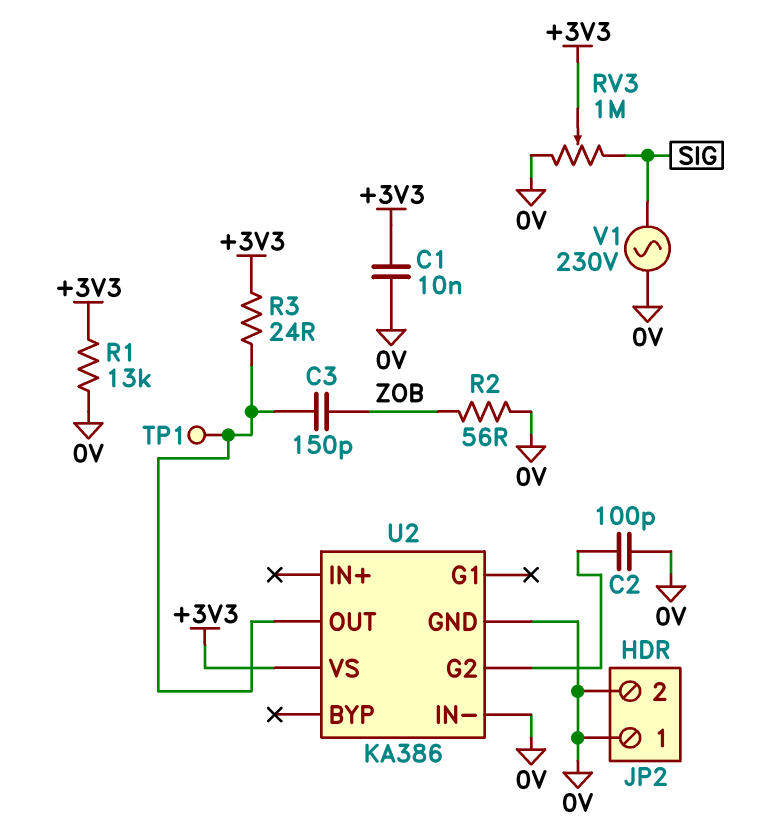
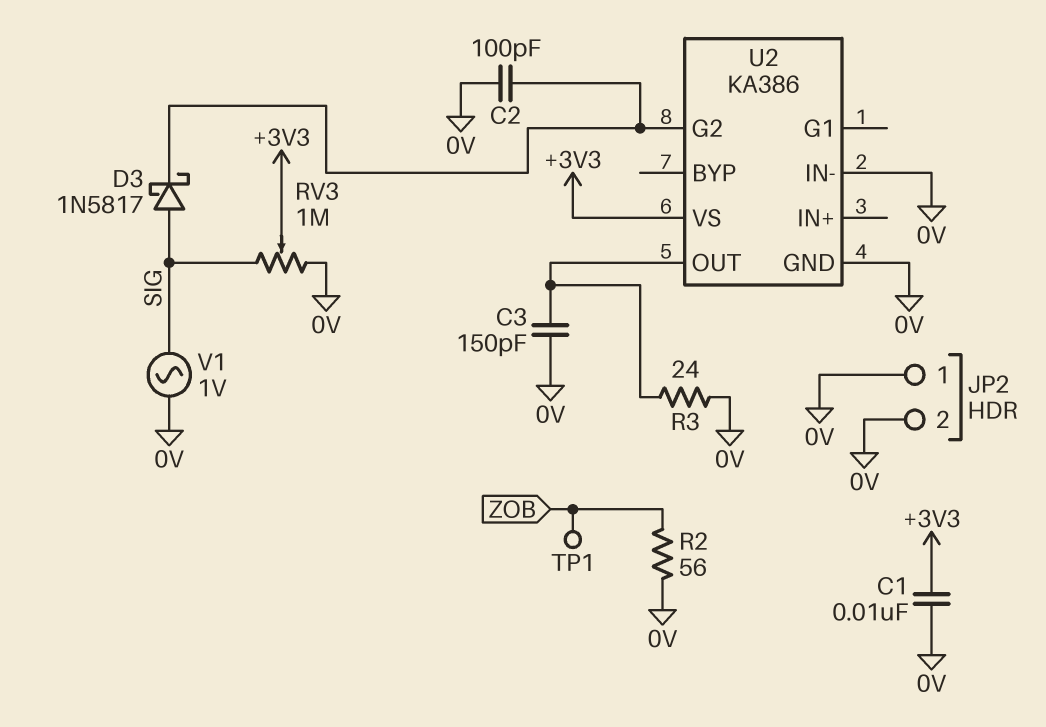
C3: 150pF (U2/OUT, ZOB) -> 150pF (0V, U2/OUT)
D3: none -> schottky 1N5817 (A SIG, K U2/G2)
R1: 13k (+3V3, 0V) -> none
R3: 24 (+3V3, U2/OUT) -> 24 (0V, U2/OUT)
TP1: test point (U2/OUT) -> test point (ZOB)
V1: AC 230V (0V, SIG) -> AC 1V (0V, SIG)

